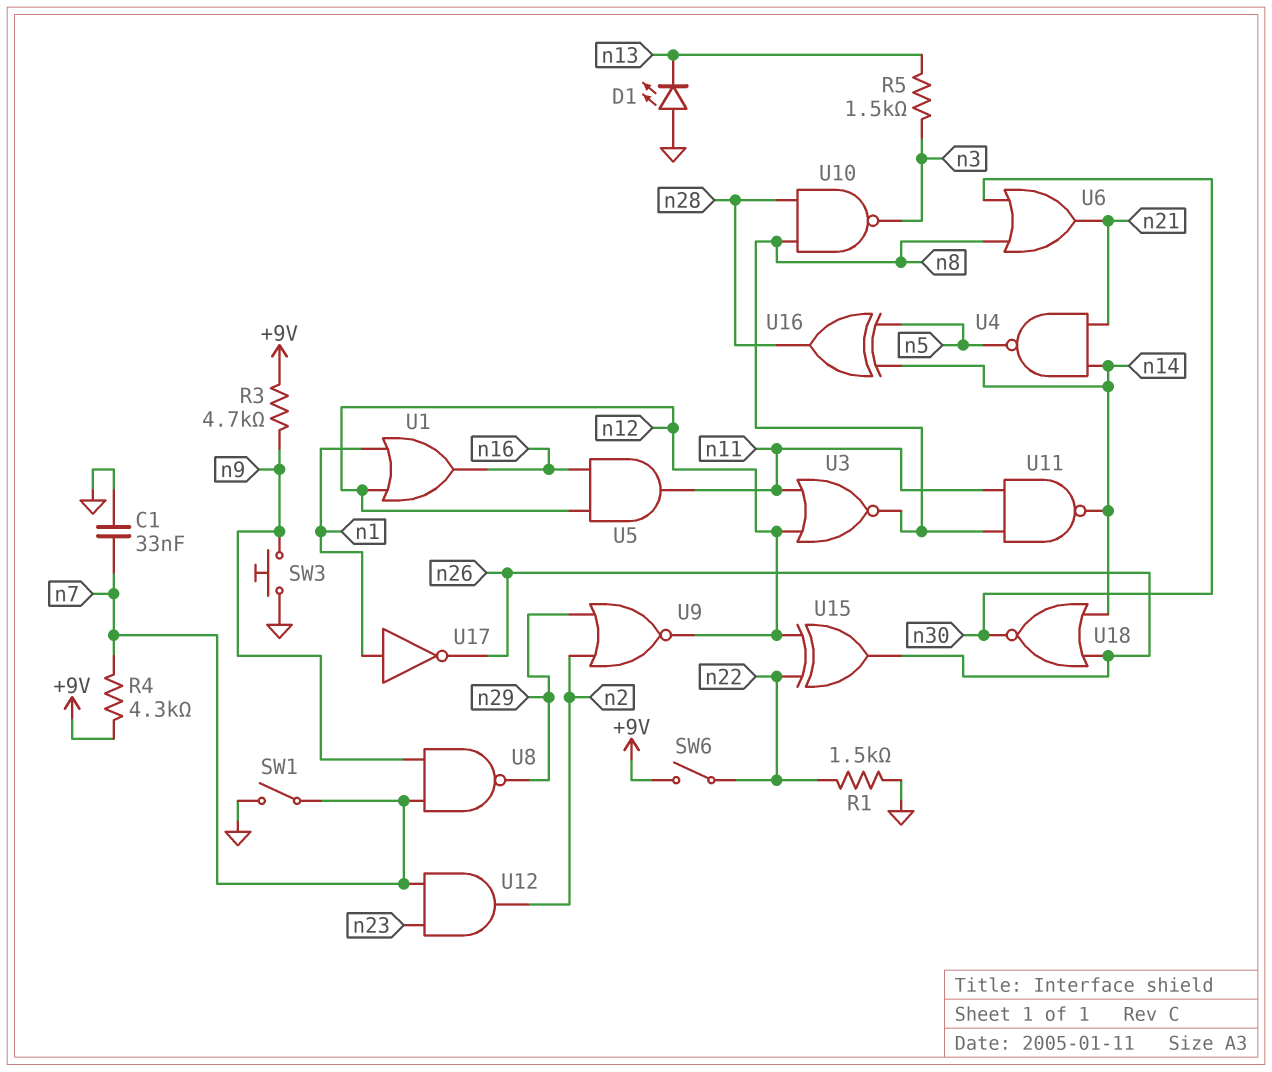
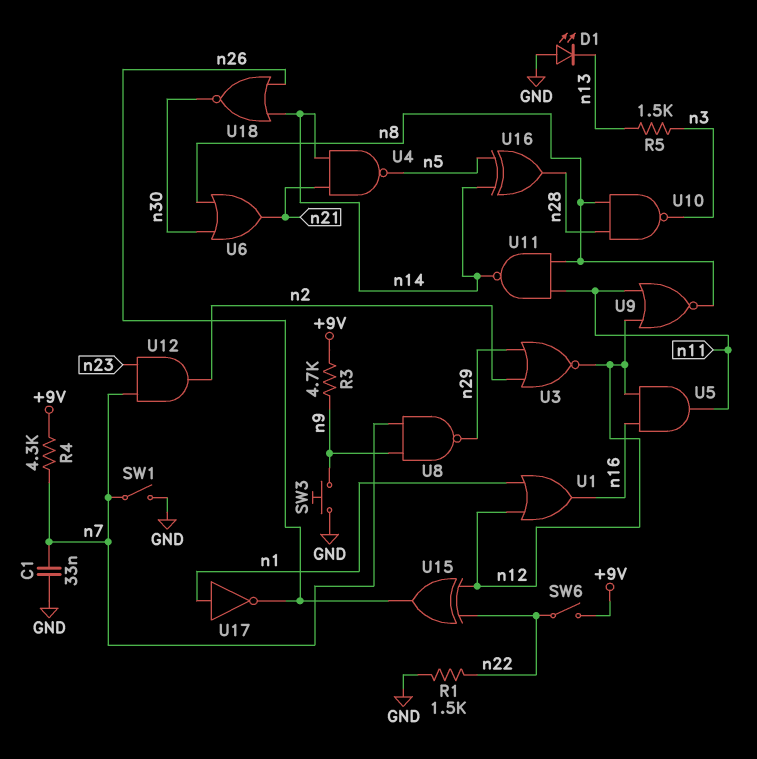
U3: NOR (in n11, in n12, out n8) -> NOR (in n2, in n29, out n12)
U9: NOR (in n2, in n29, out n12) -> NOR (in n11, in n12, out n8)

